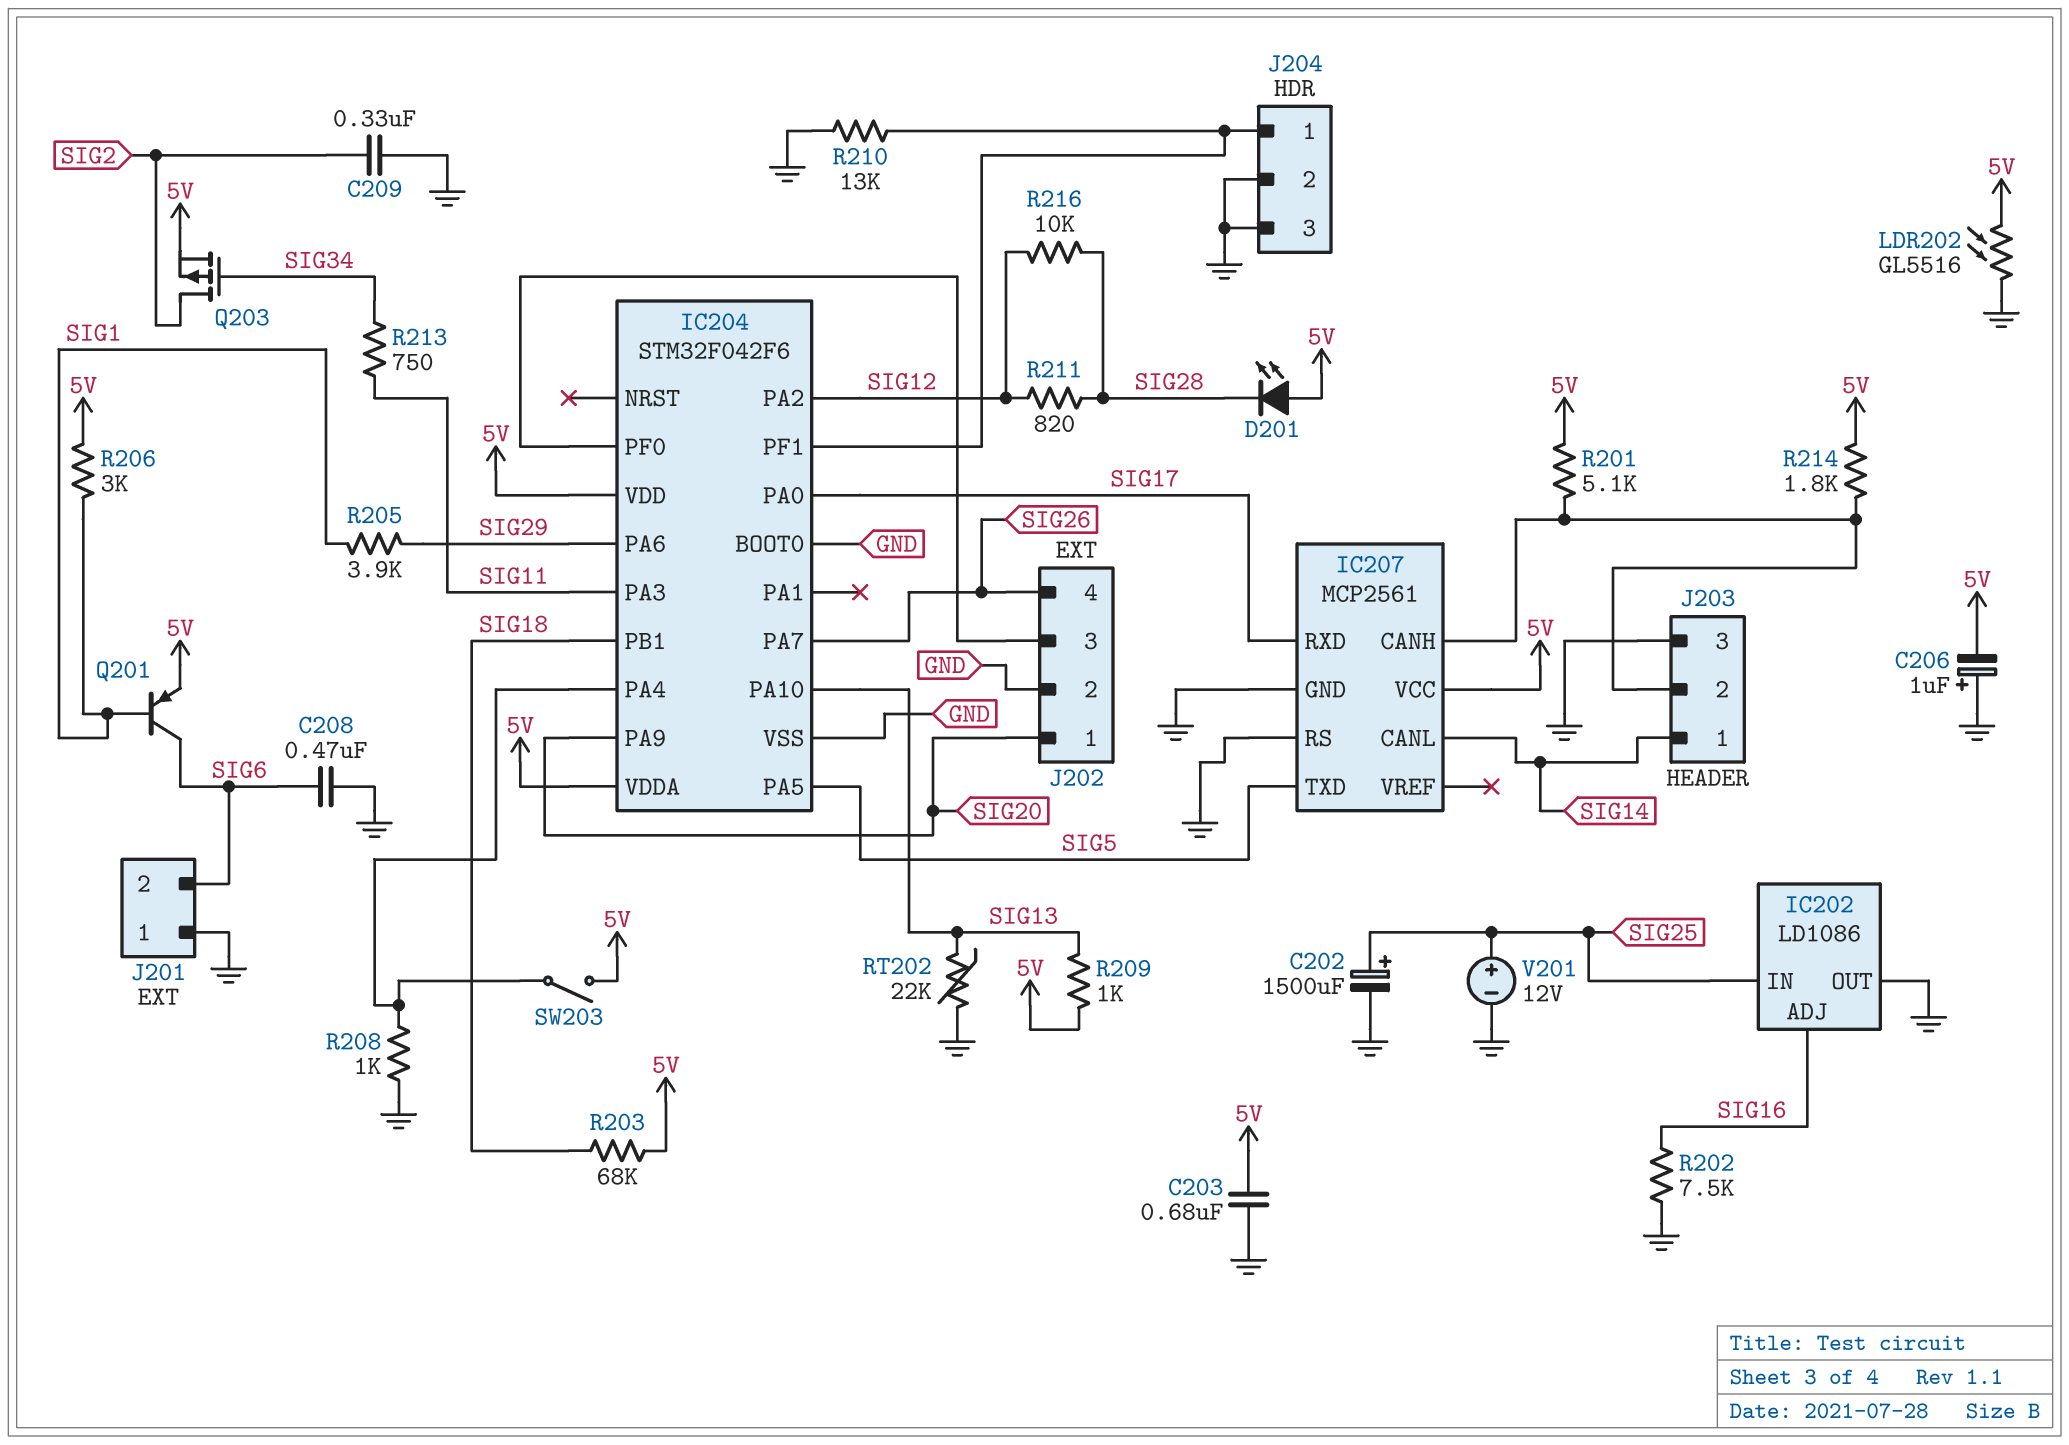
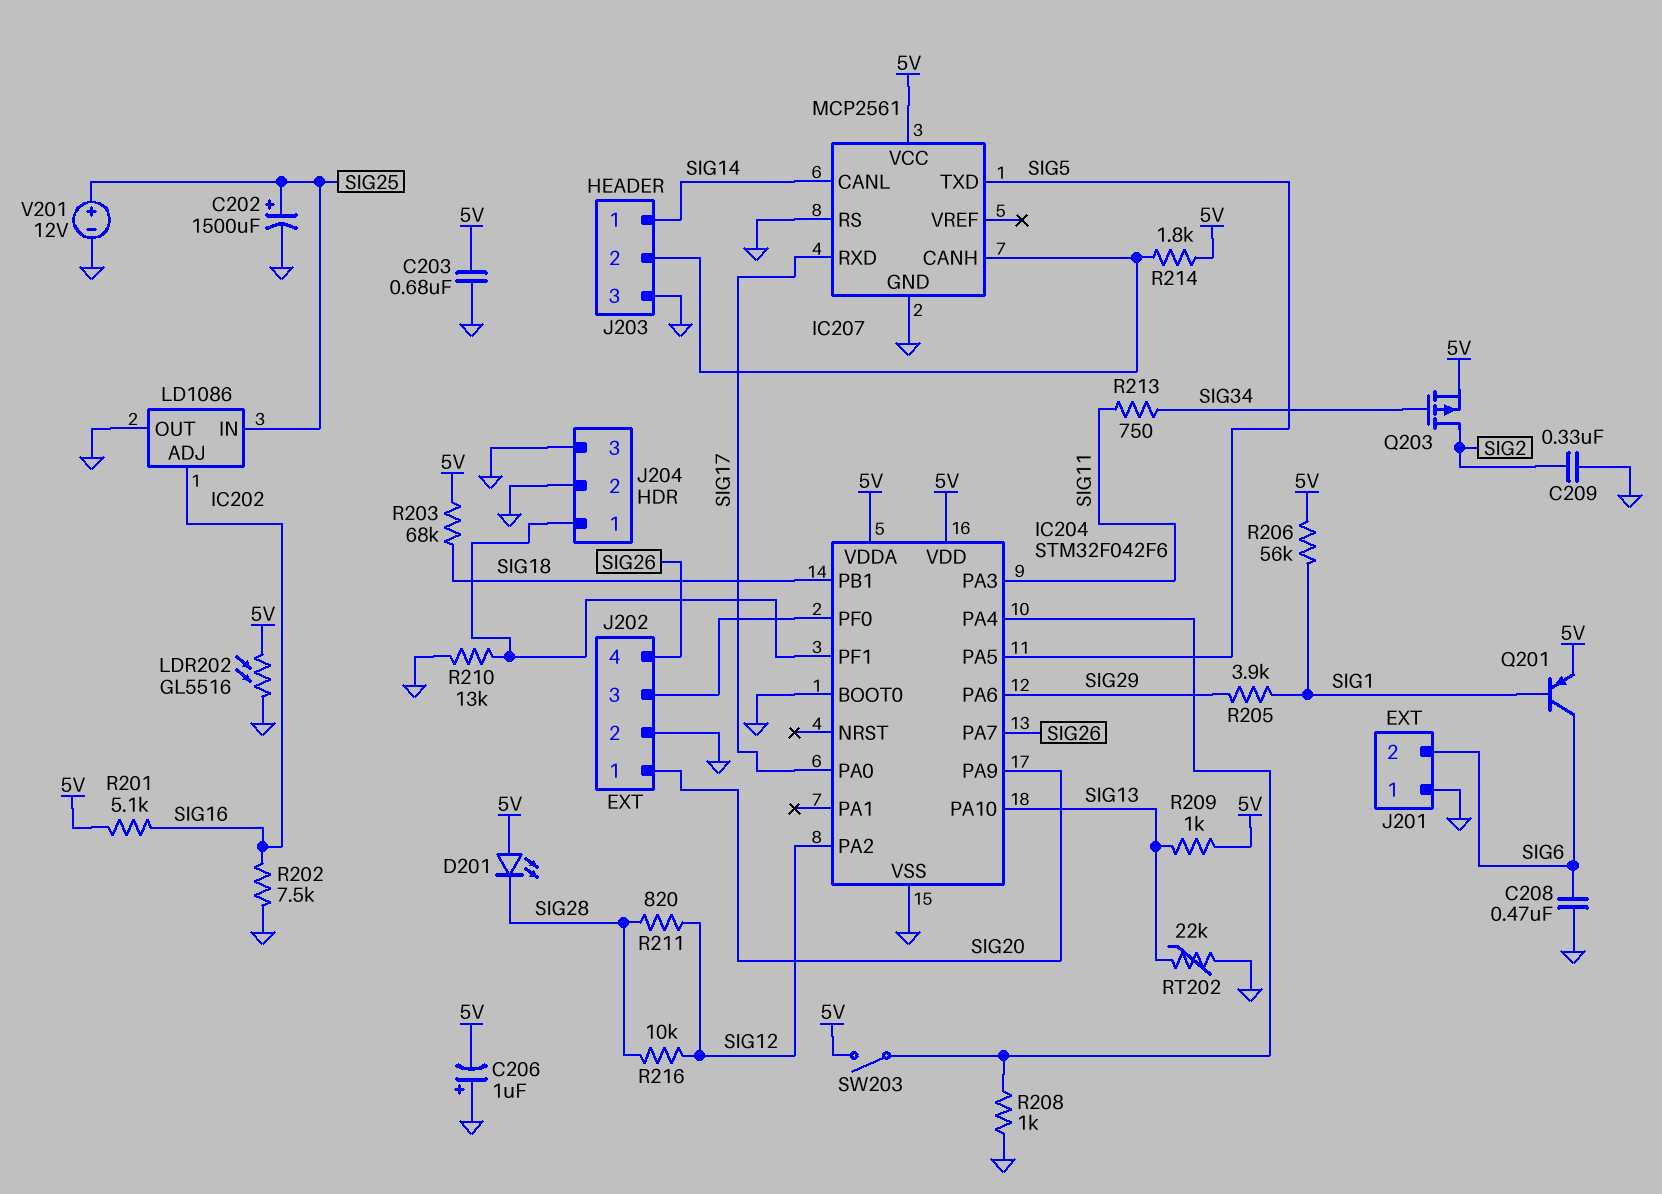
R201: 5.1k (5V, IC207/CANH) -> 5.1k (5V, SIG16)
R206: 3k (5V, SIG1) -> 56k (5V, SIG1)

